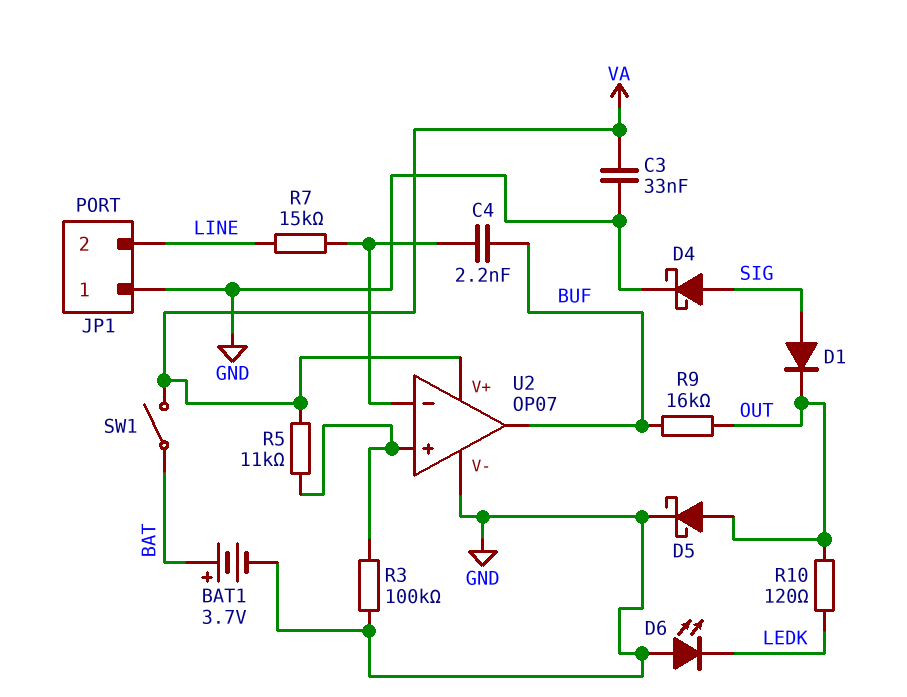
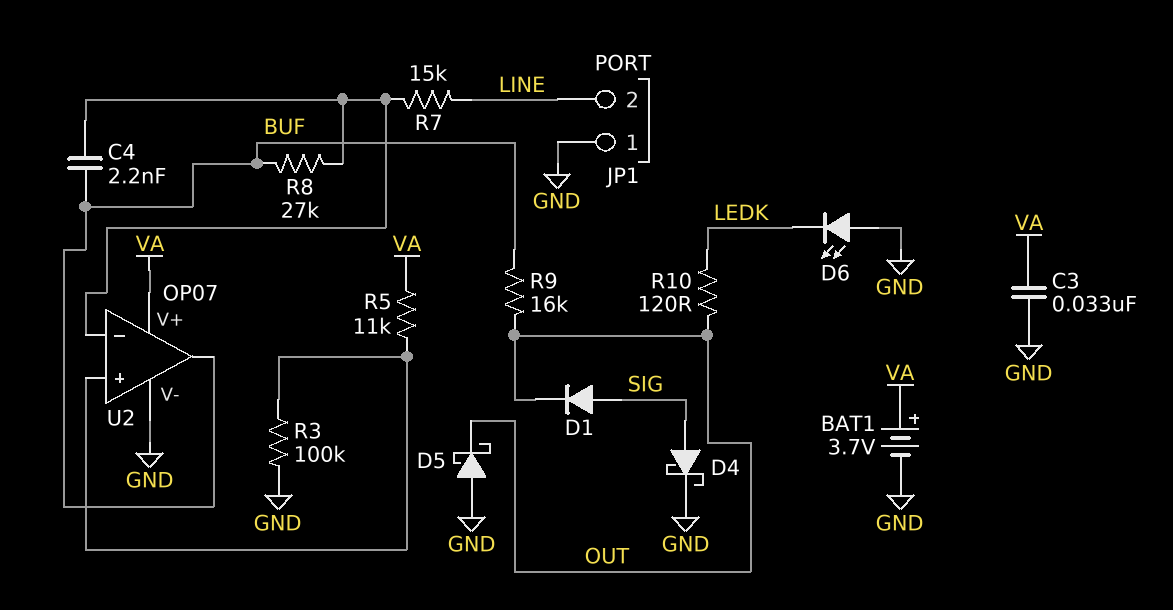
BAT1: 3.7V (plus BAT, minus GND) -> 3.7V (plus VA, minus GND)
D5: schottky (A OUT, K GND) -> schottky (A GND, K OUT)
R8: none -> 27k (BUF, U2/in-)
SW1: switch (BAT, VA) -> none

